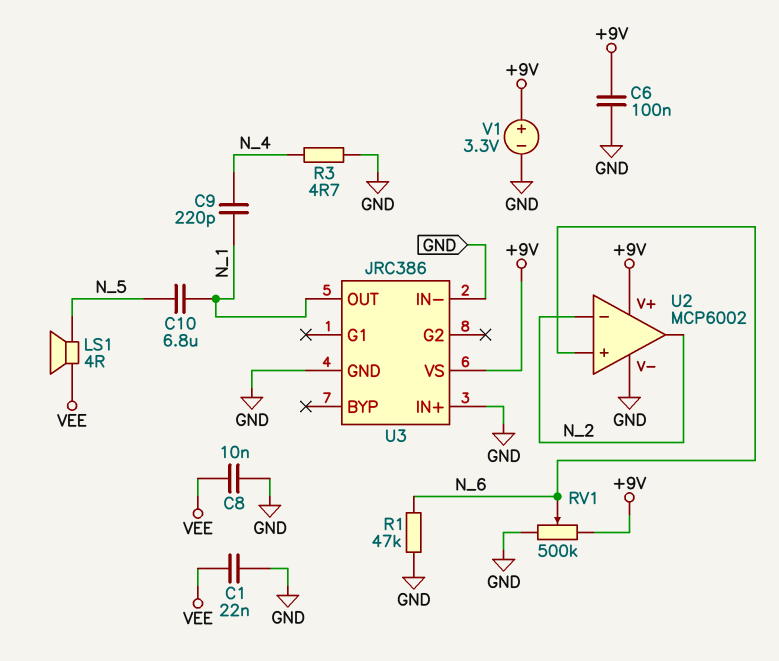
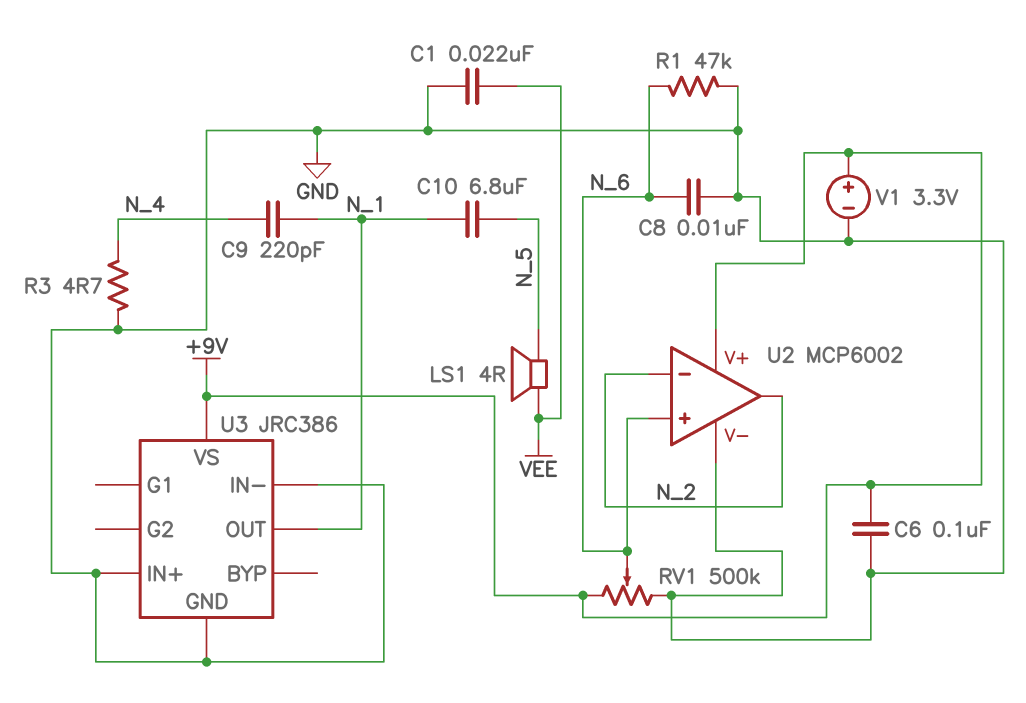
C8: 10nF (GND, VEE) -> 10nF (GND, N_6)

